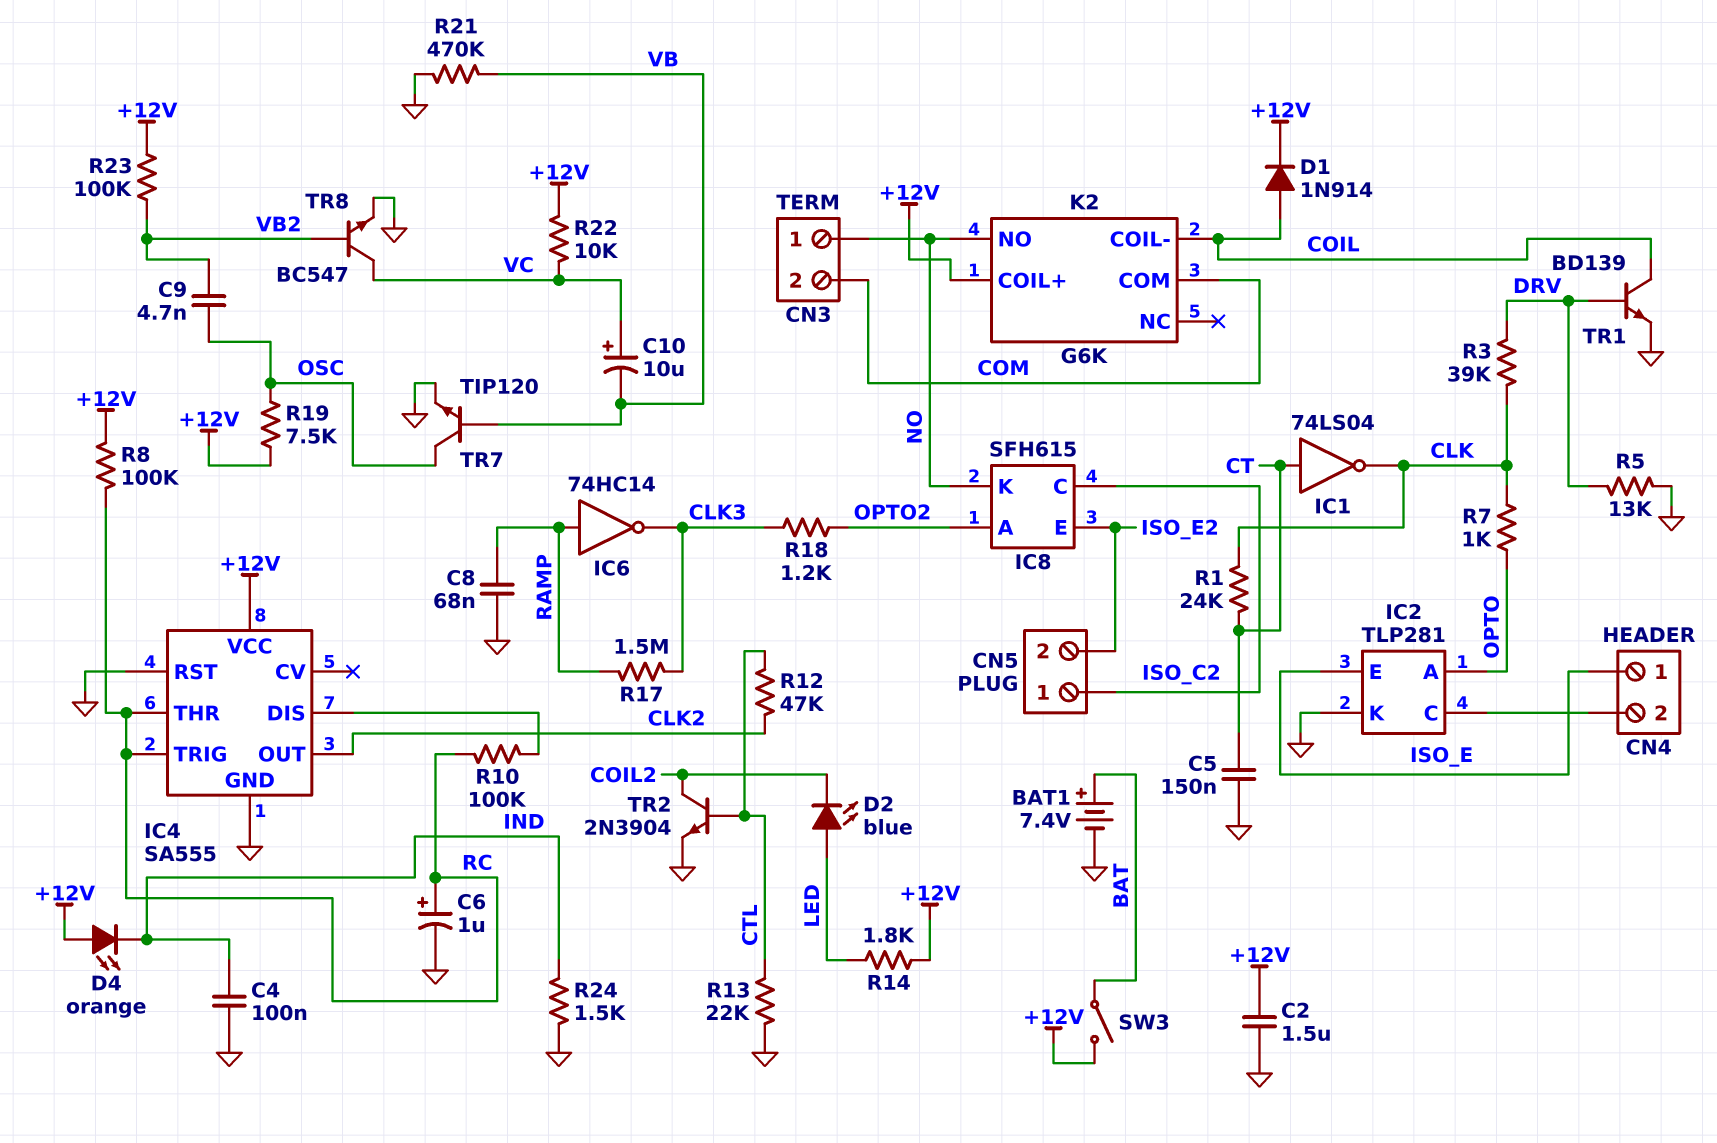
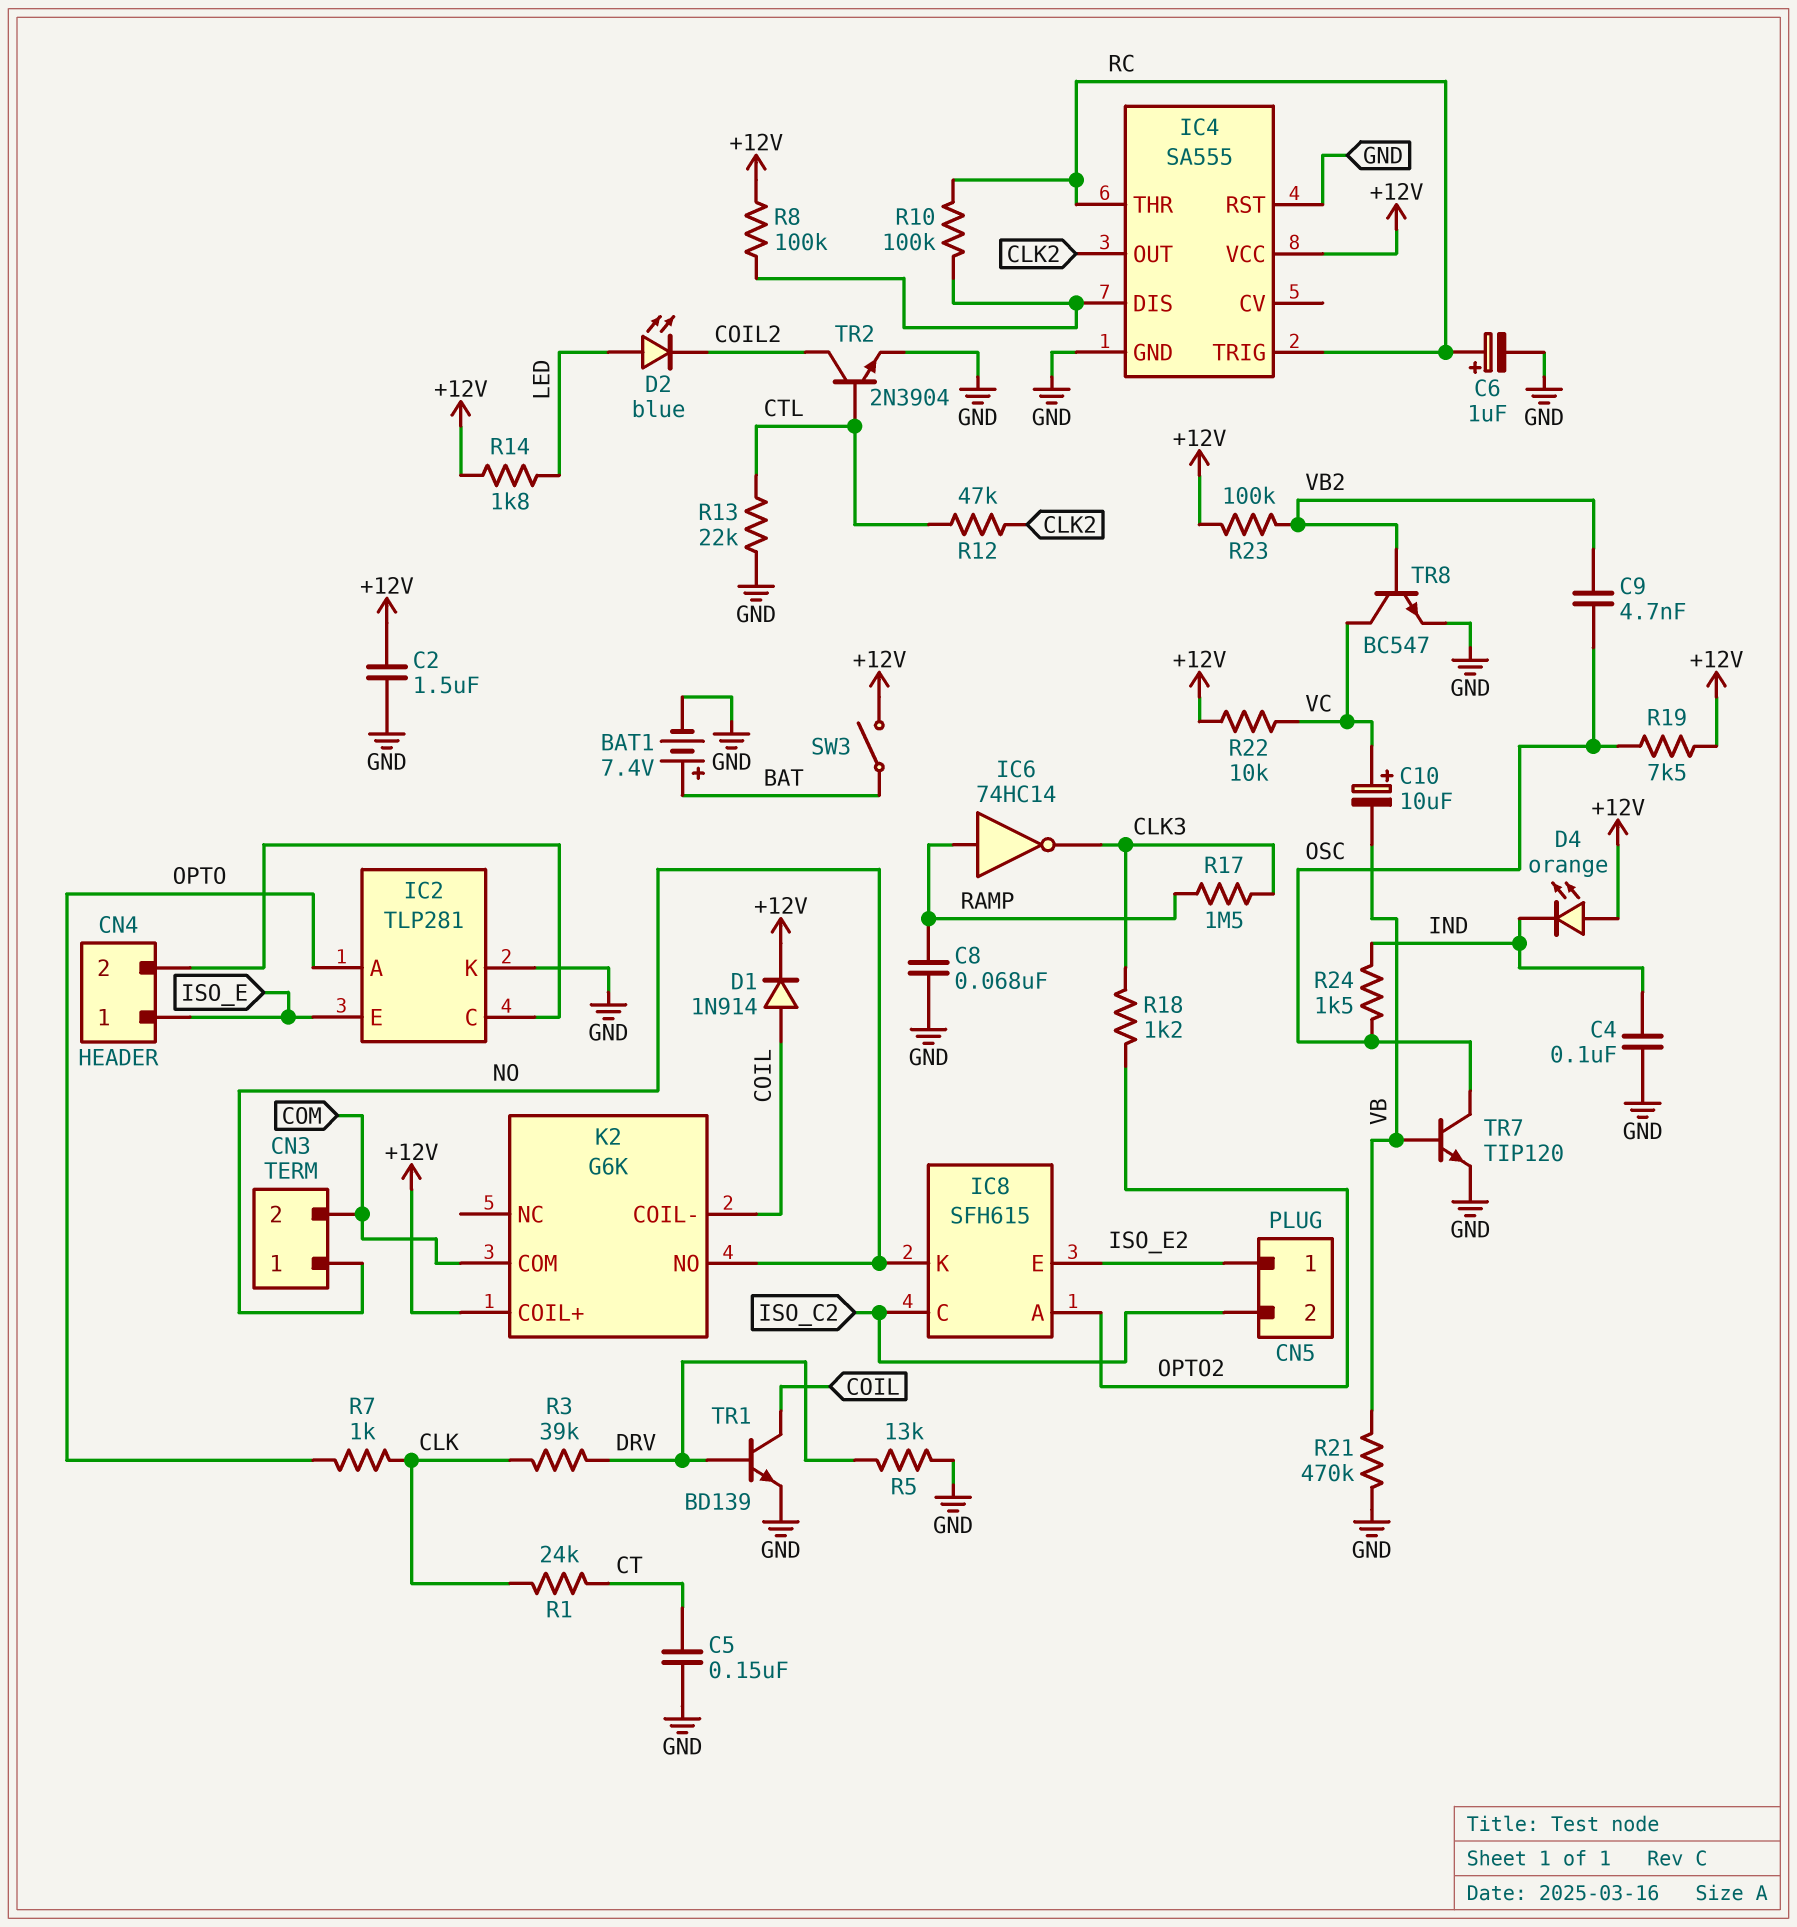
CN5 pin 1: ISO_C2 -> ISO_E2
CN5 pin 2: ISO_E2 -> ISO_C2
IC1: NOT 74LS04 (in CT, out CLK) -> none
R8: 100k (+12V, RC) -> 100k (+12V, IC4/DIS)
R24: 1.5k (GND, IND) -> 1.5k (IND, OSC)

